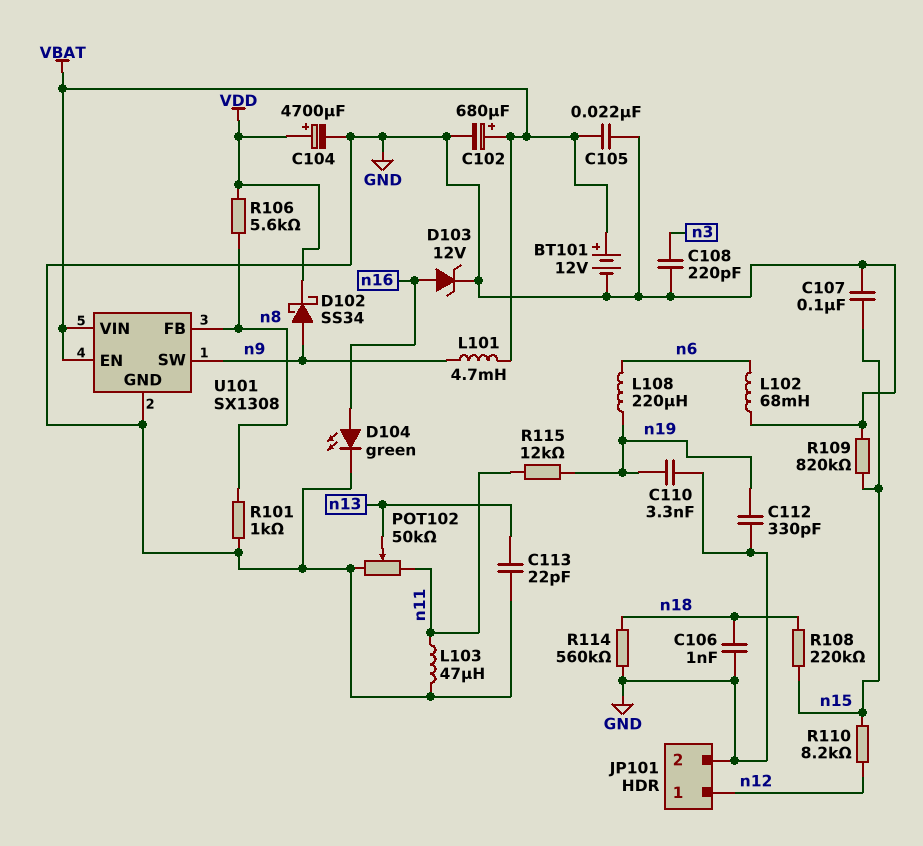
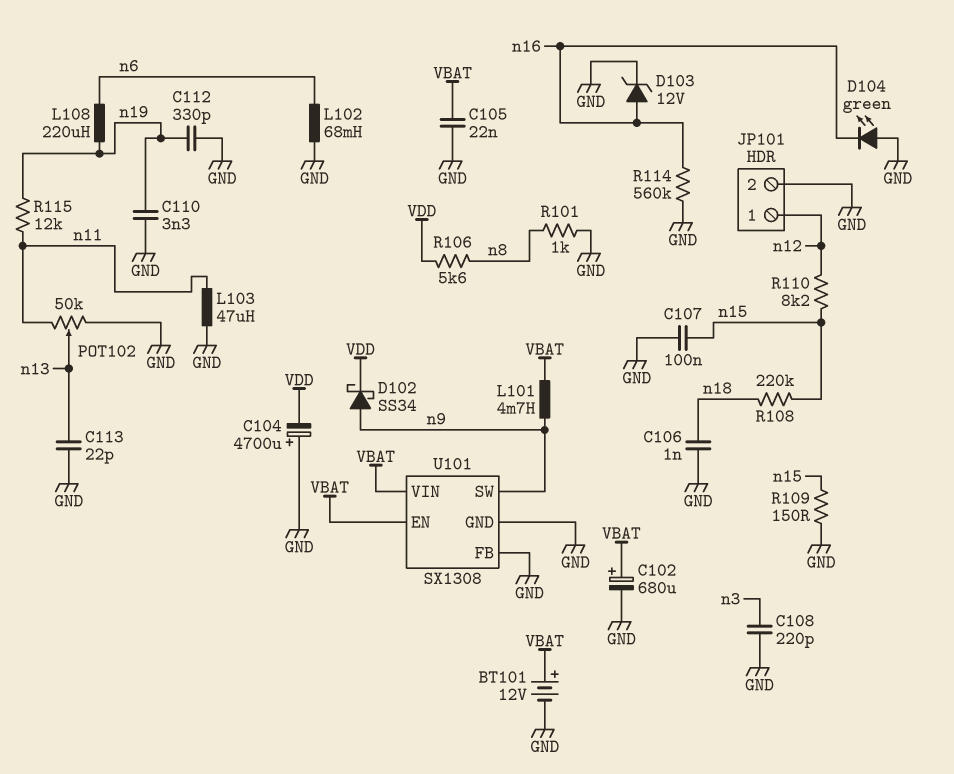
C104: 4700uF (plus VDD, minus GND) -> 4700uF (plus GND, minus VDD)
D104: LED green (A n16, K GND) -> LED green (A GND, K n16)
R109: 820k (GND, n15) -> 150 (GND, n15)
R114: 560k (GND, n18) -> 560k (GND, n16)
U101 pin FB: n8 -> GND

